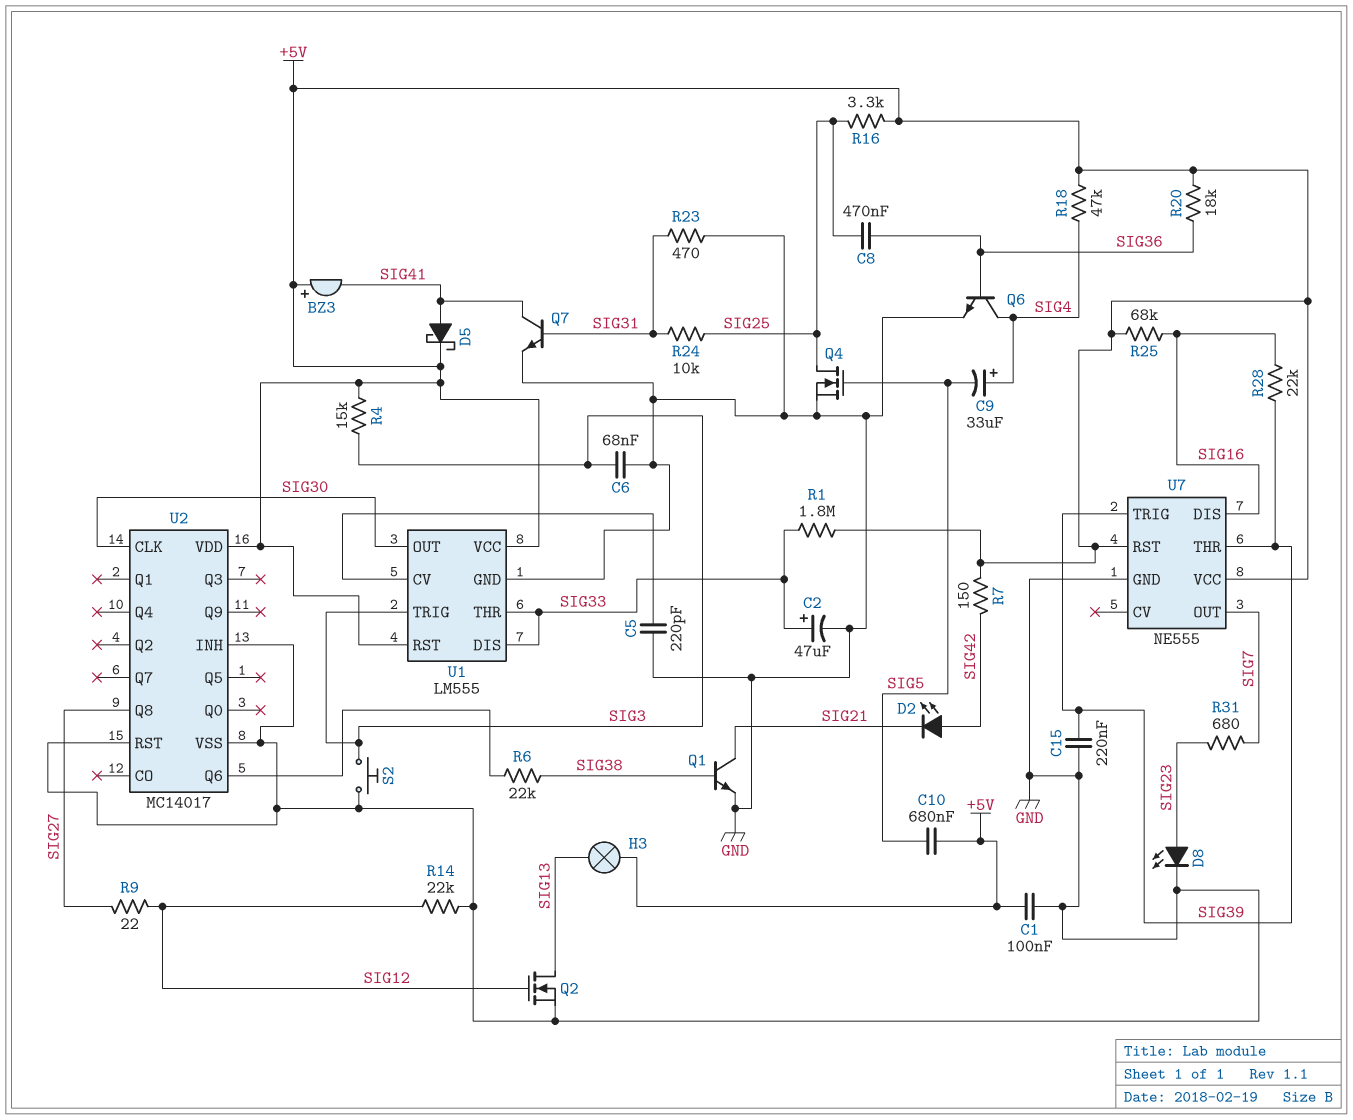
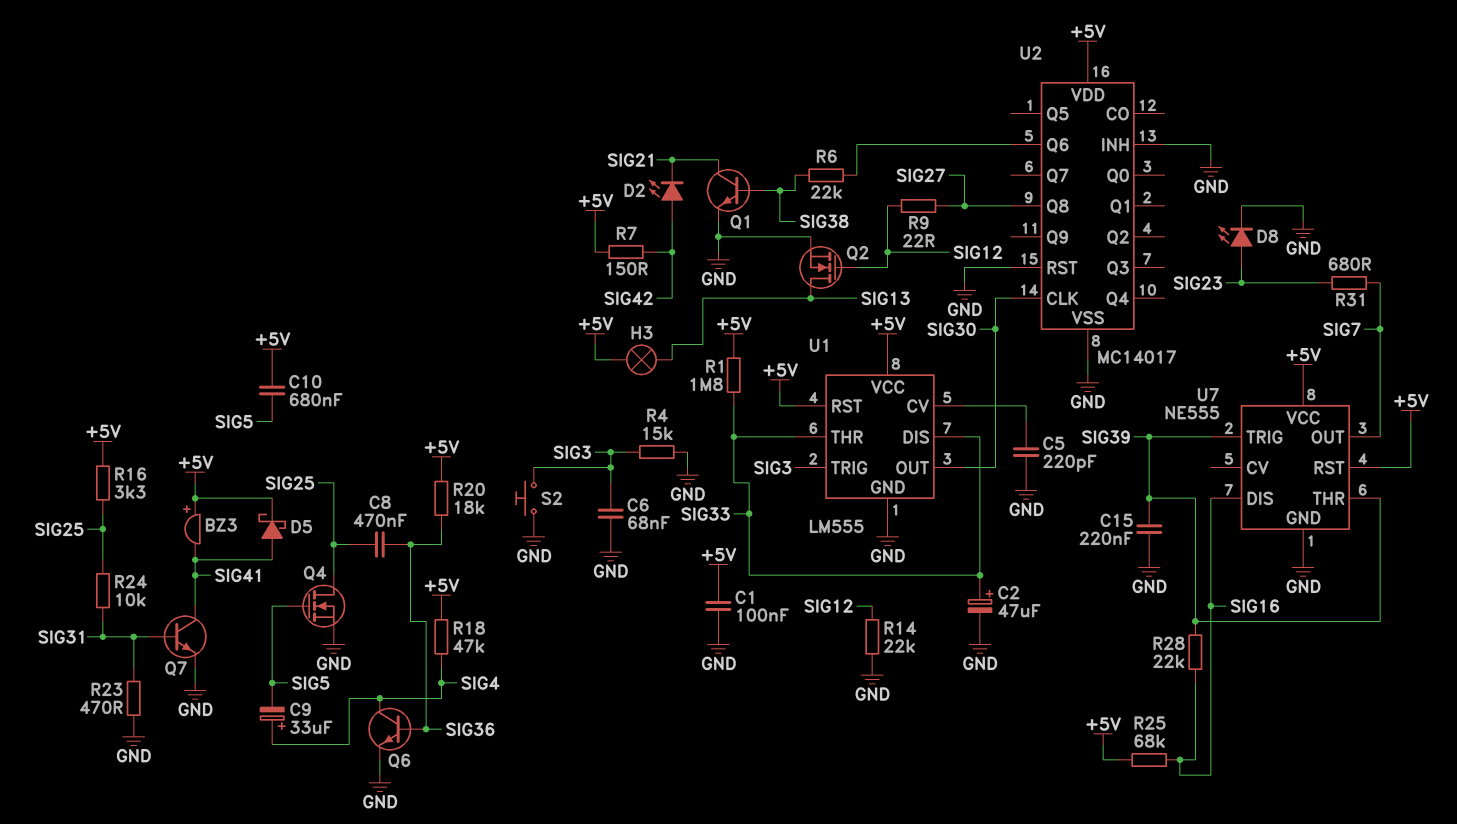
R4: 15k (+5V, SIG3) -> 15k (GND, SIG3)

